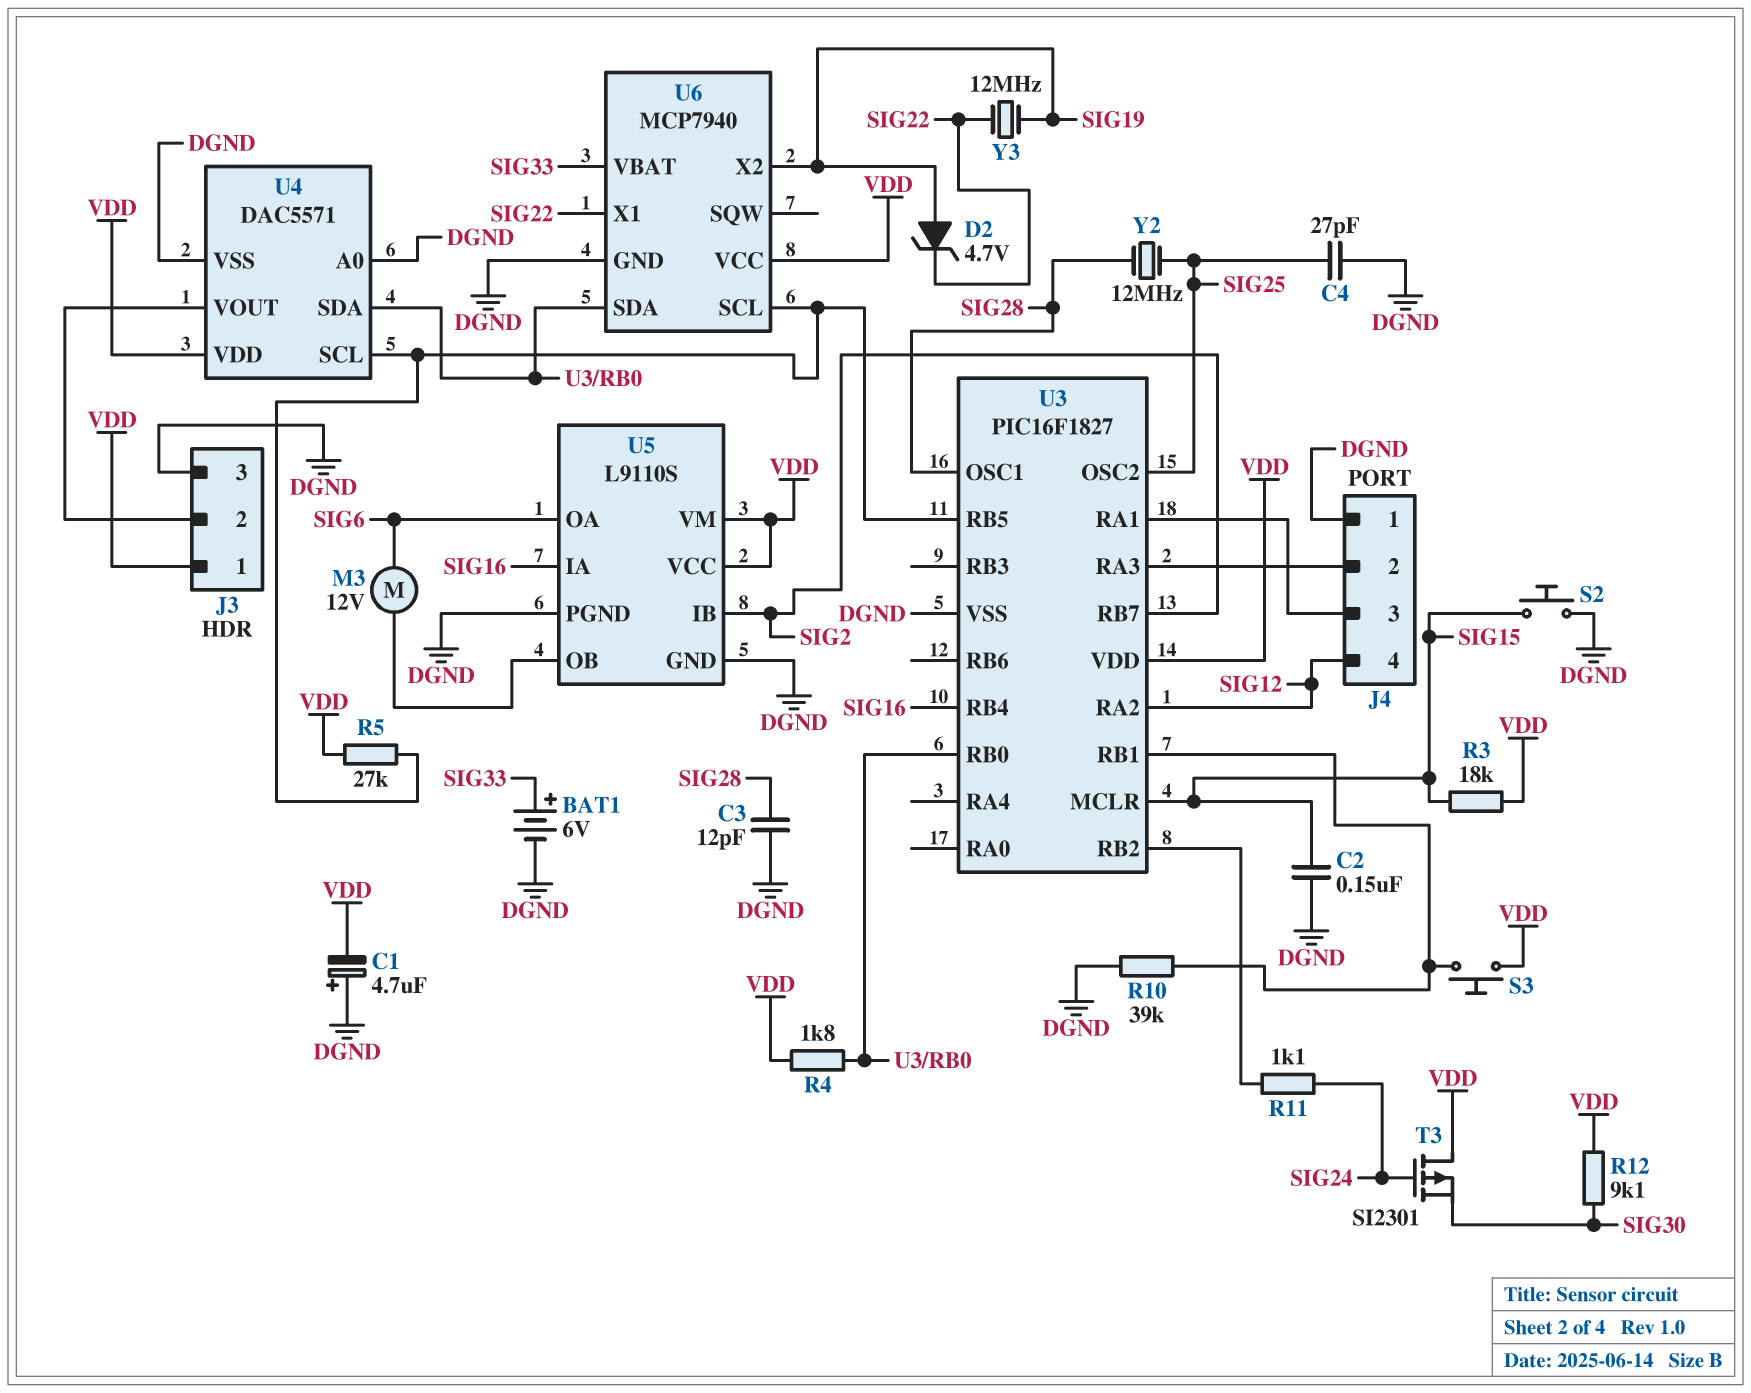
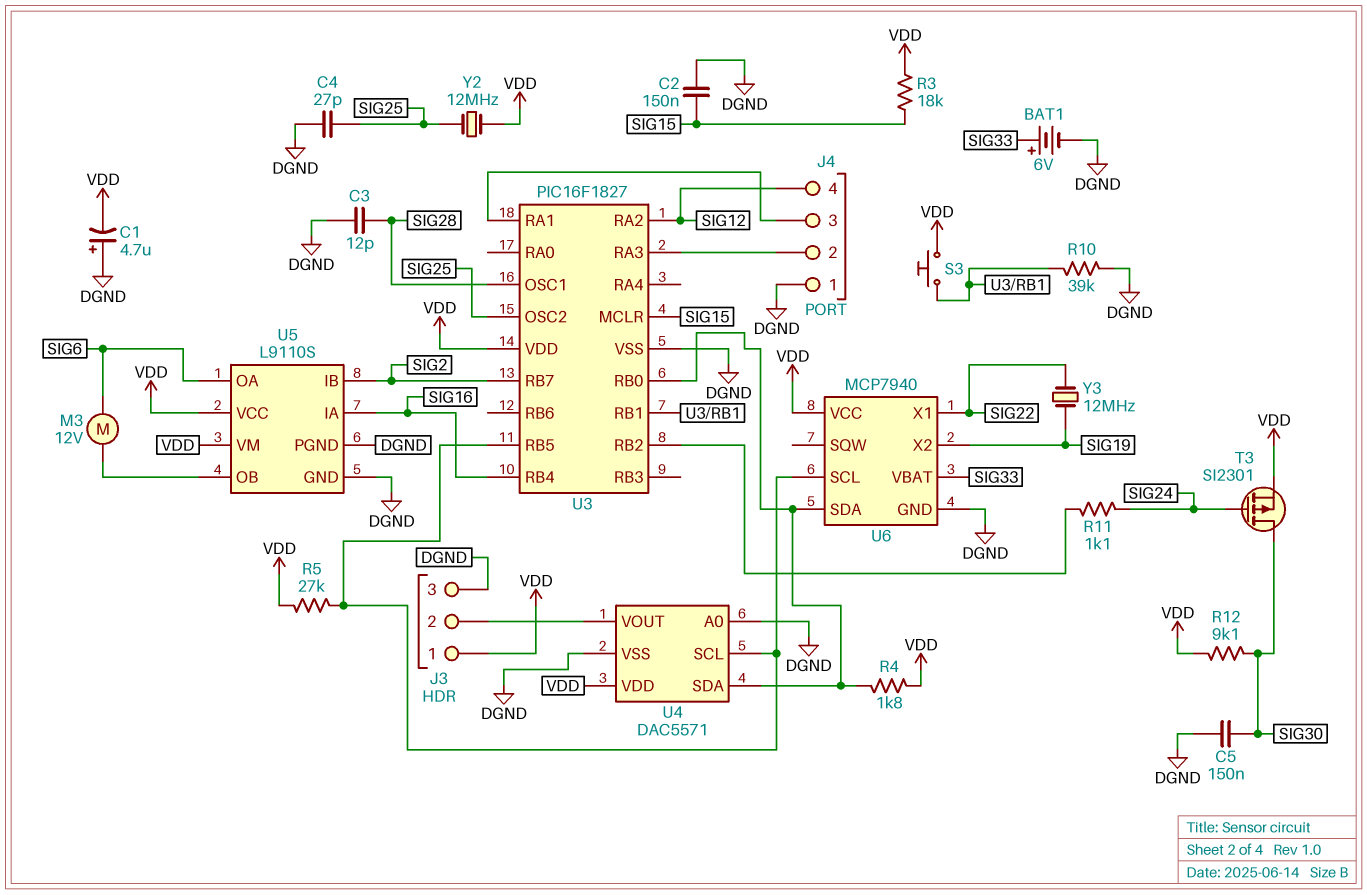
C5: none -> 150nF (DGND, SIG30)
D2: zener 4.7V (A SIG19, K SIG22) -> none
S2: button (DGND, SIG15) -> none
T3: PMOS SI2301 (G SIG24, D VDD, S SIG30) -> PMOS SI2301 (G SIG24, D SIG30, S VDD)
Y2: 12MHz (SIG25, SIG28) -> 12MHz (SIG25, VDD)

